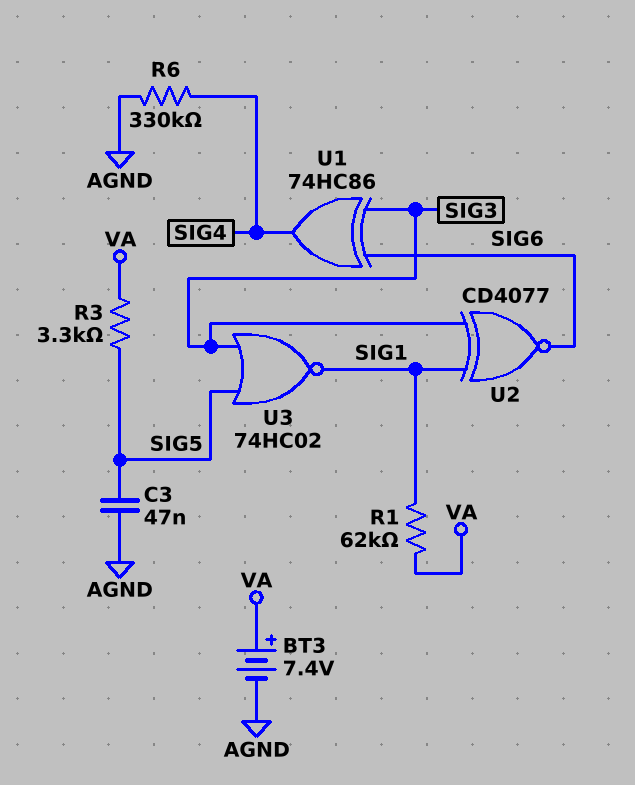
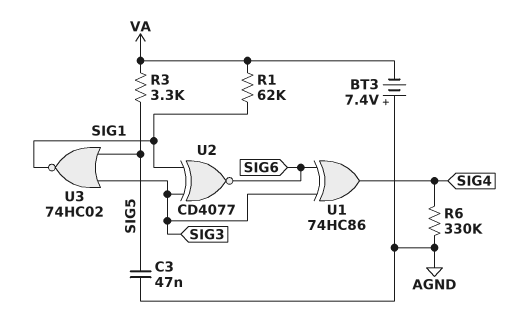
BT3: 7.4V (plus VA, minus AGND) -> 7.4V (plus AGND, minus VA)

